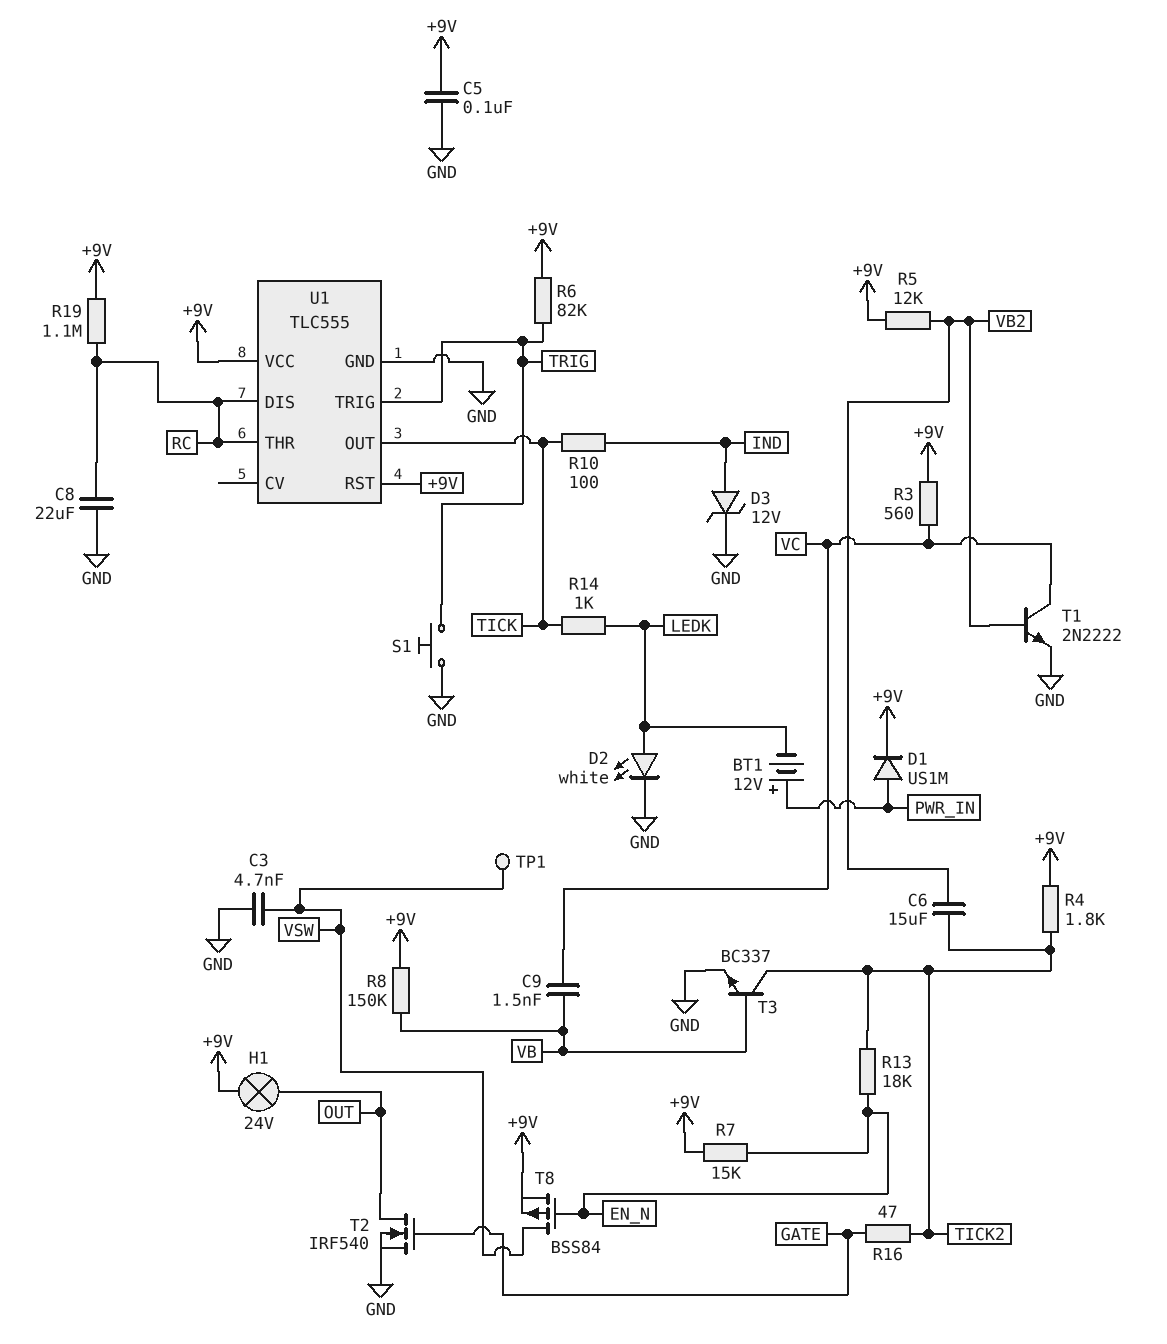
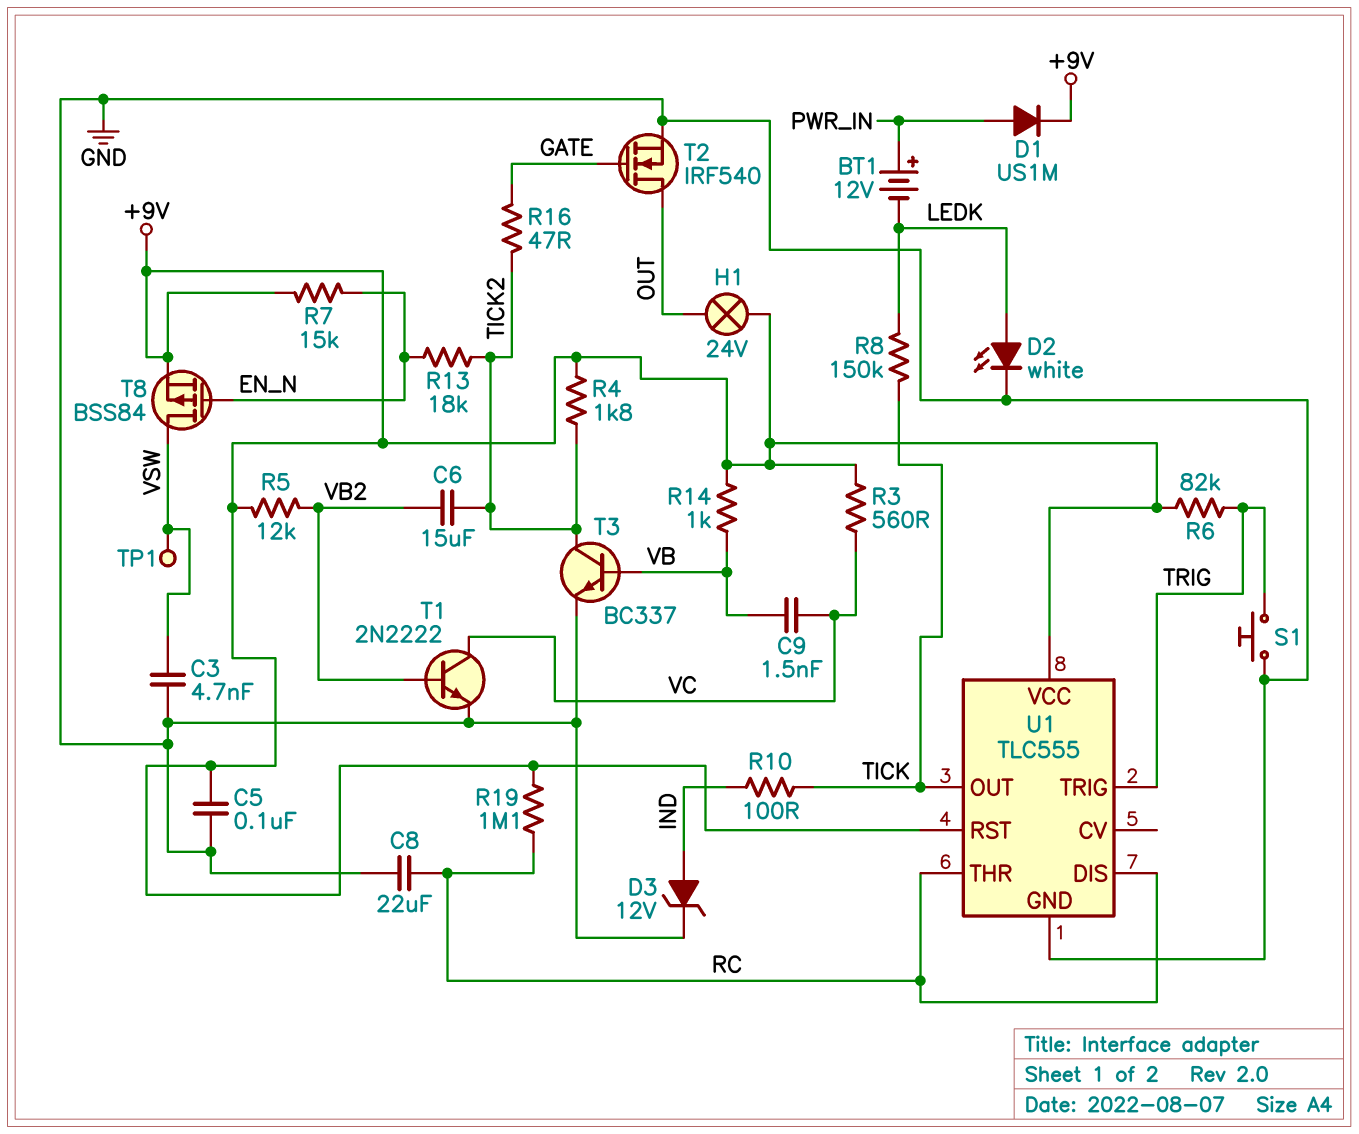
R8: 150k (+9V, VB) -> 150k (LEDK, TICK)
R14: 1k (LEDK, TICK) -> 1k (+9V, VB)

